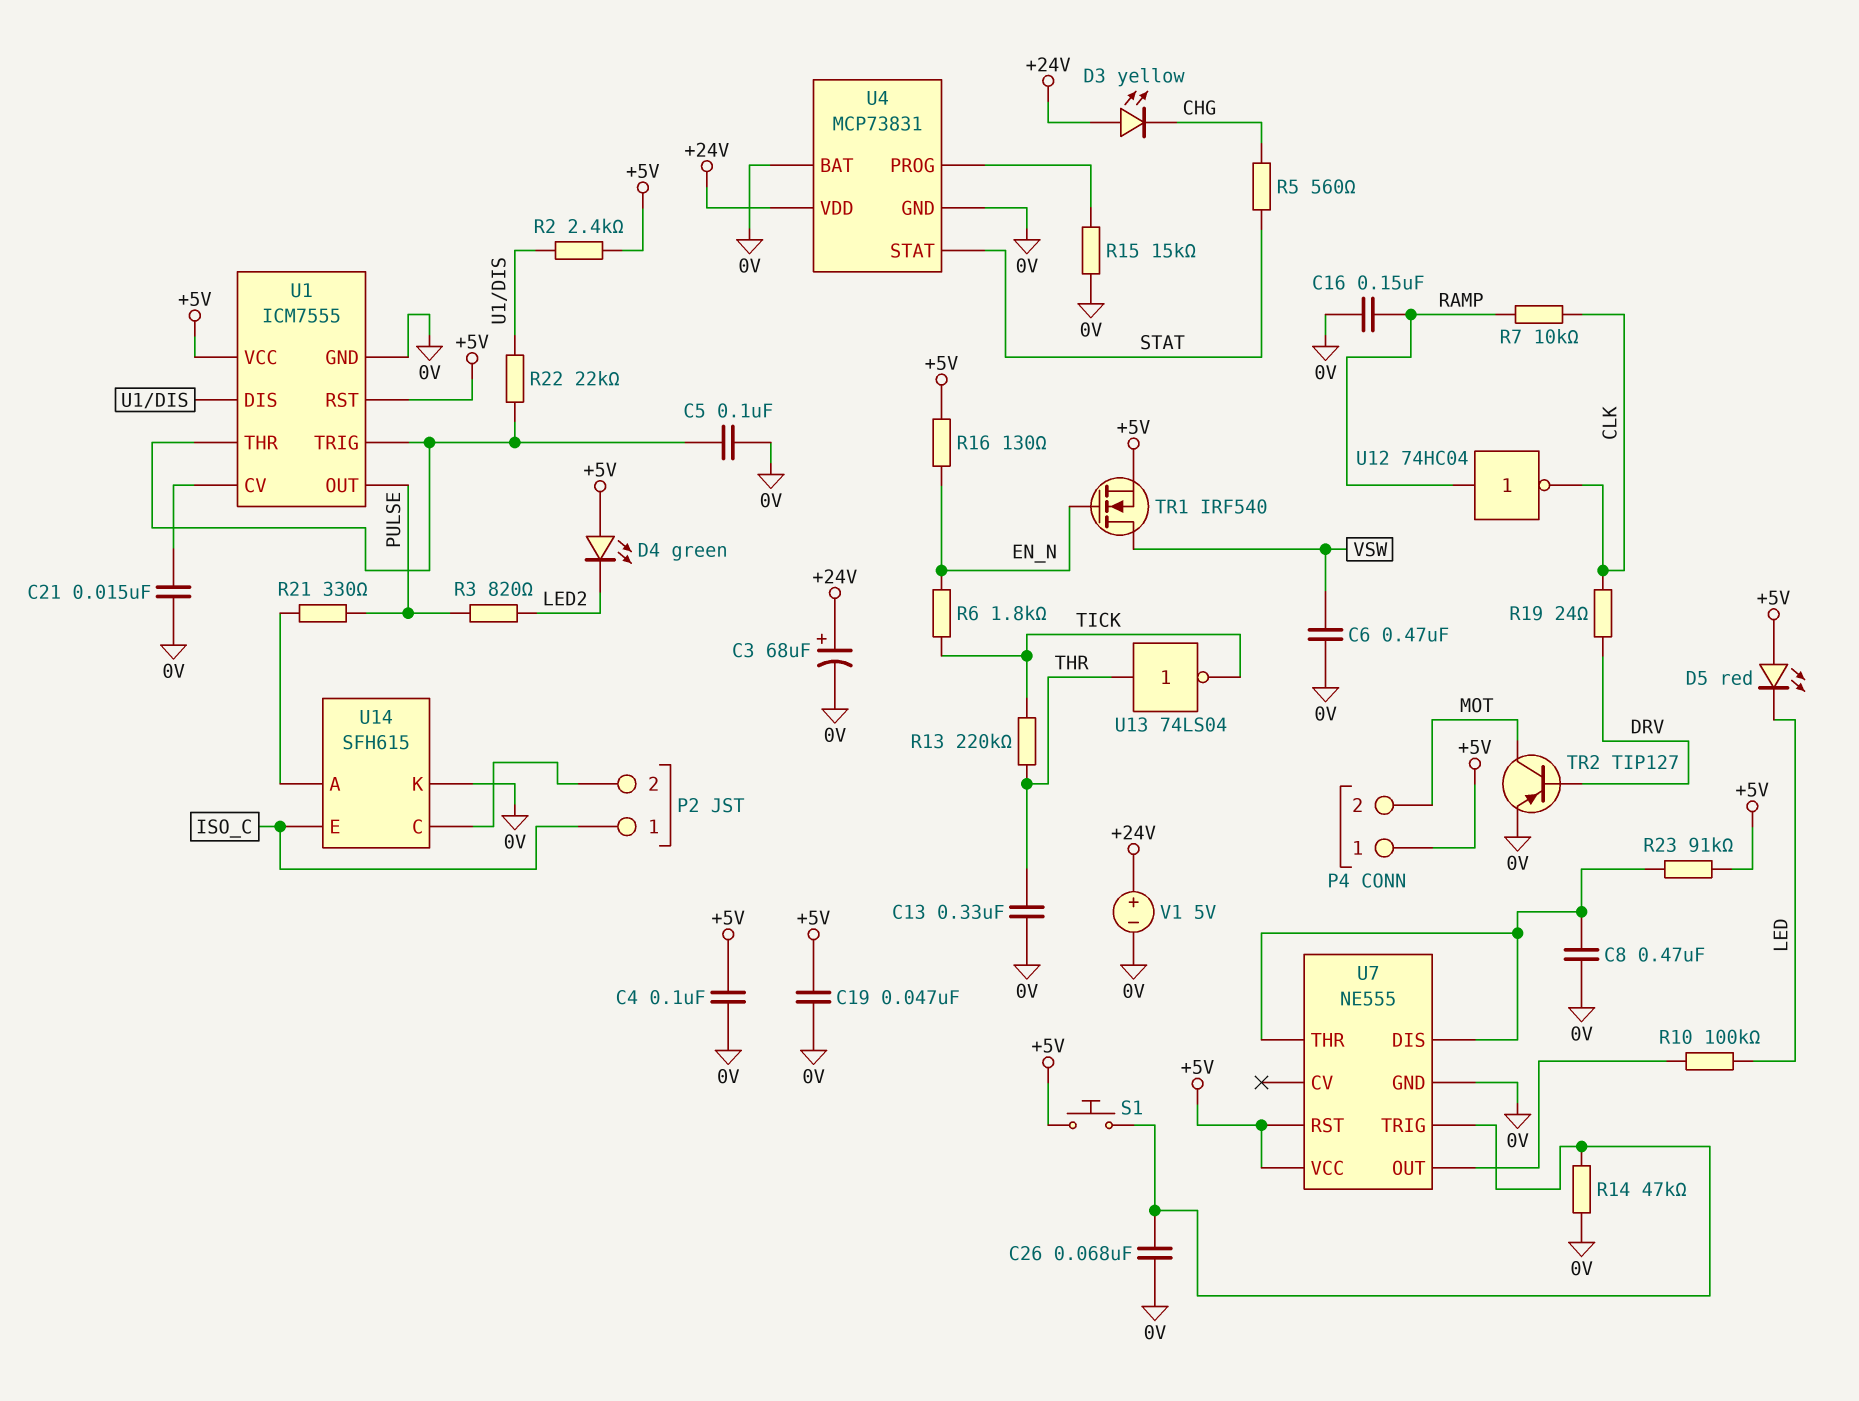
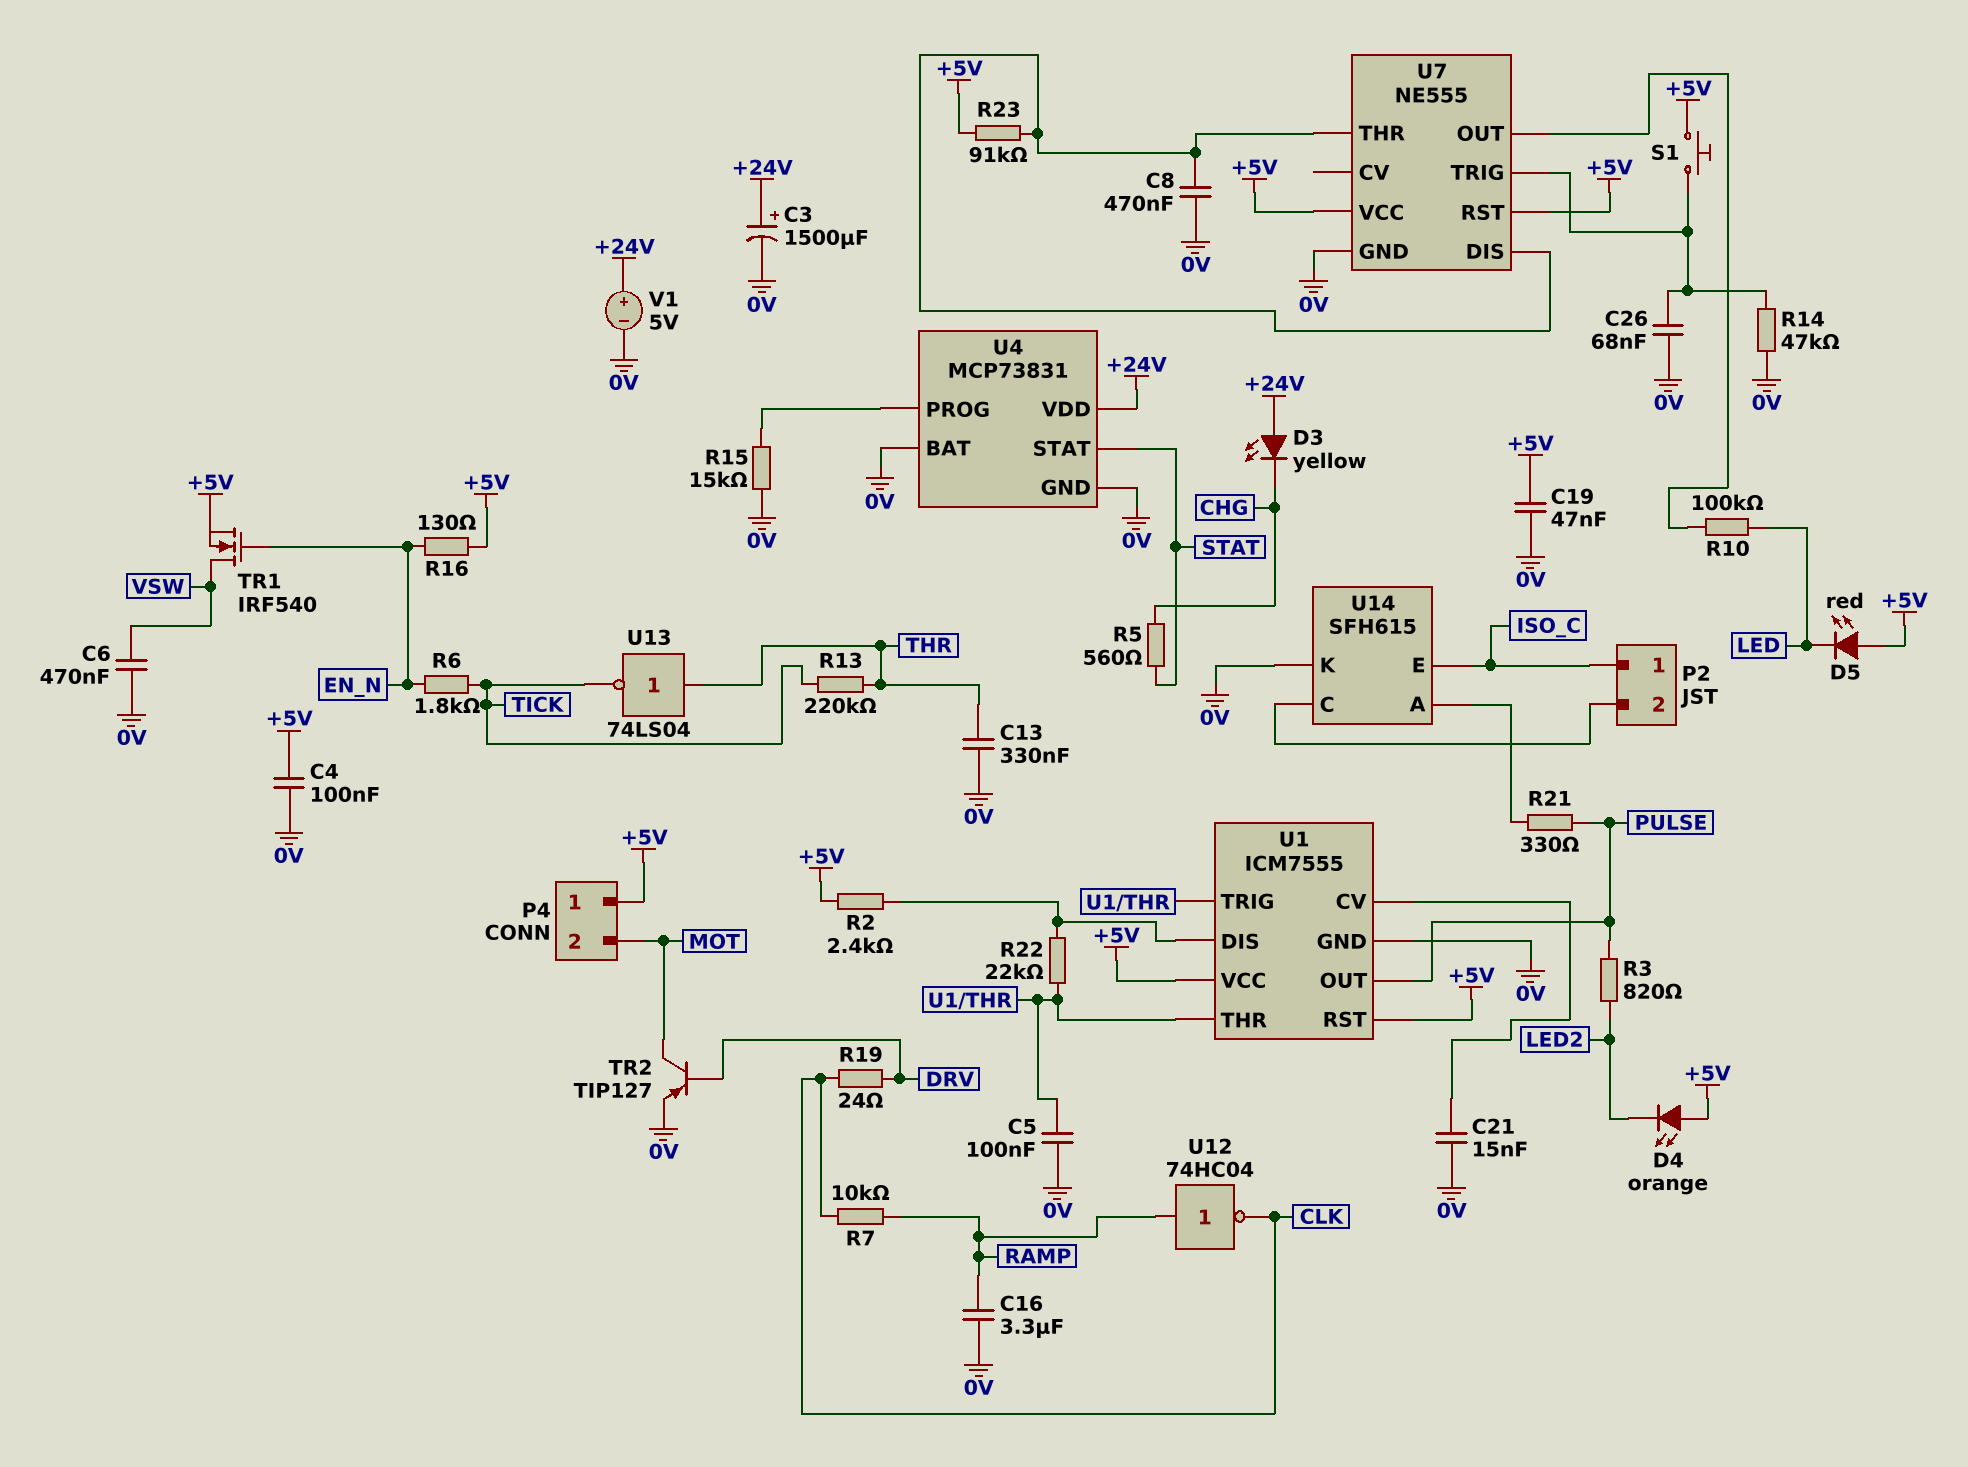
C3: 68uF (plus +24V, minus 0V) -> 1500uF (plus +24V, minus 0V)
C16: 150nF (0V, RAMP) -> 3.3uF (0V, RAMP)
D4: LED green (A +5V, K LED2) -> LED orange (A +5V, K LED2)

